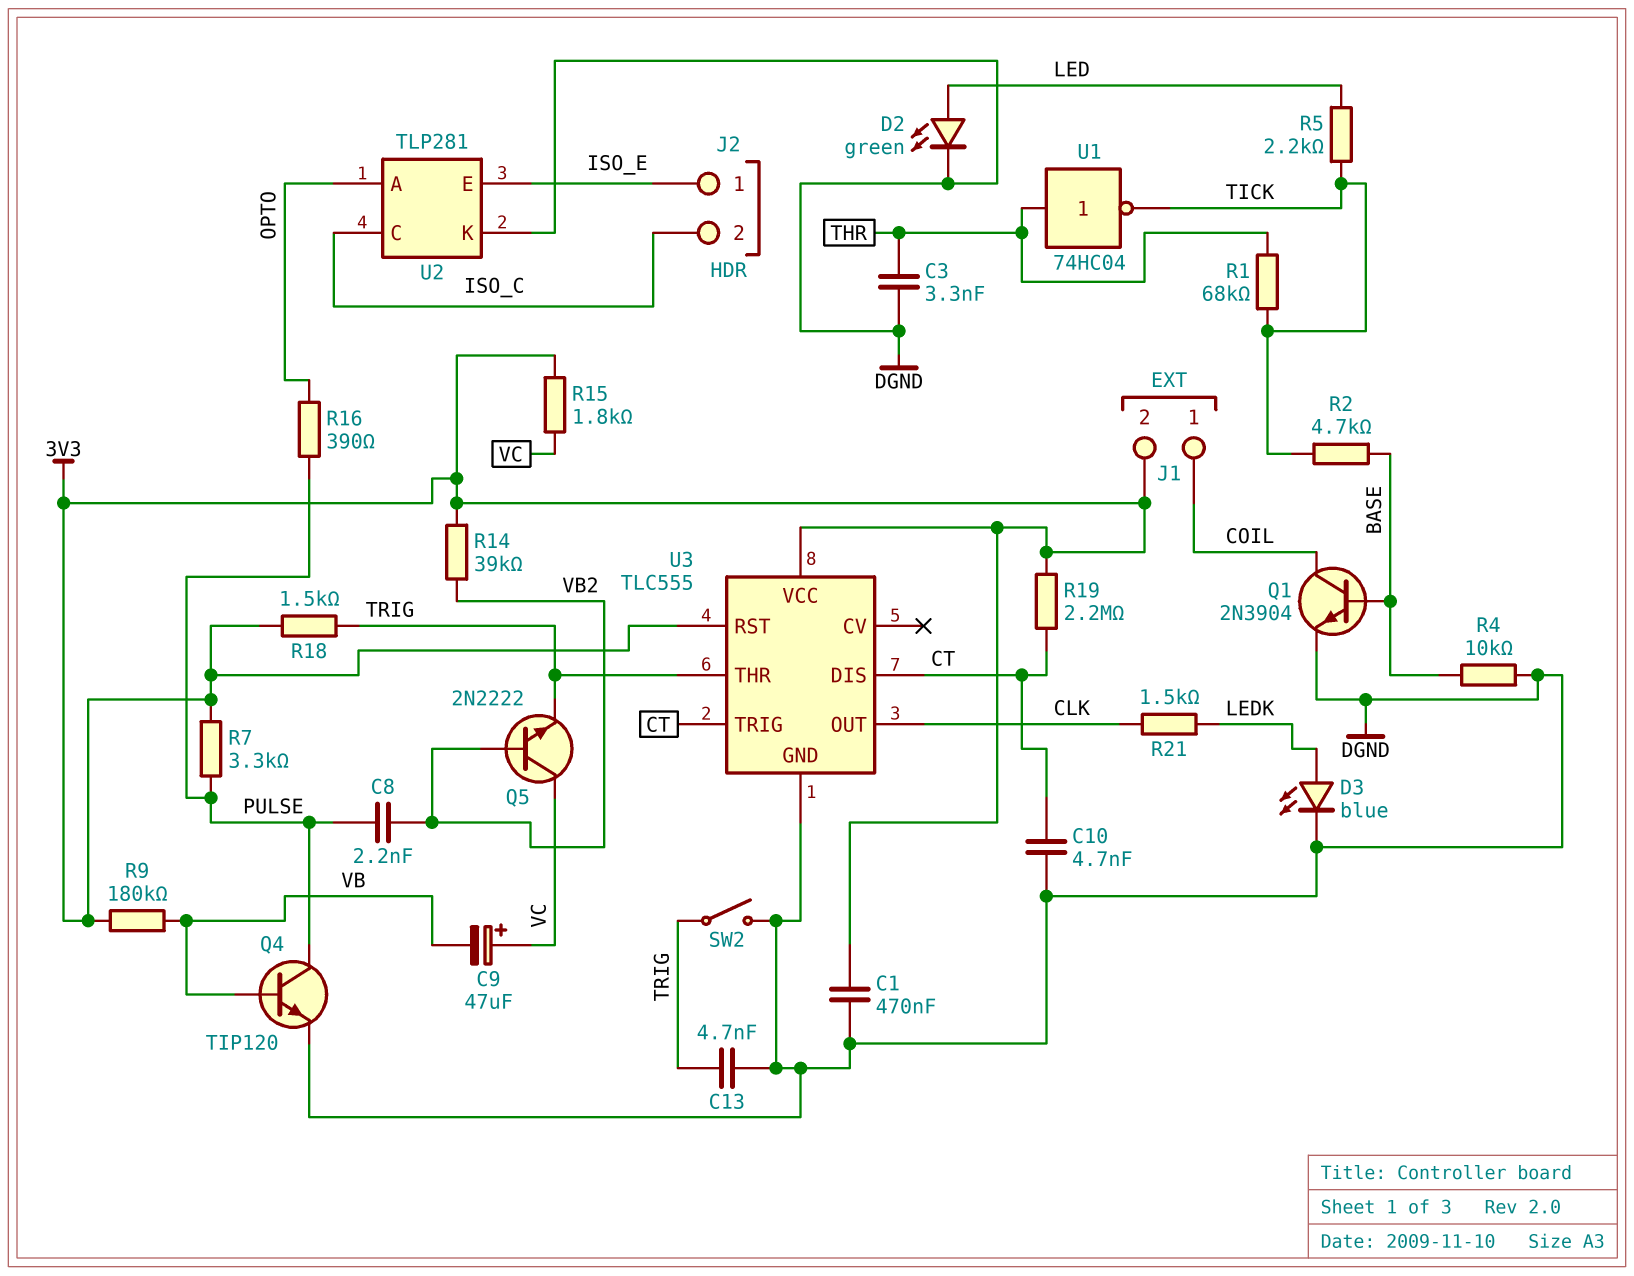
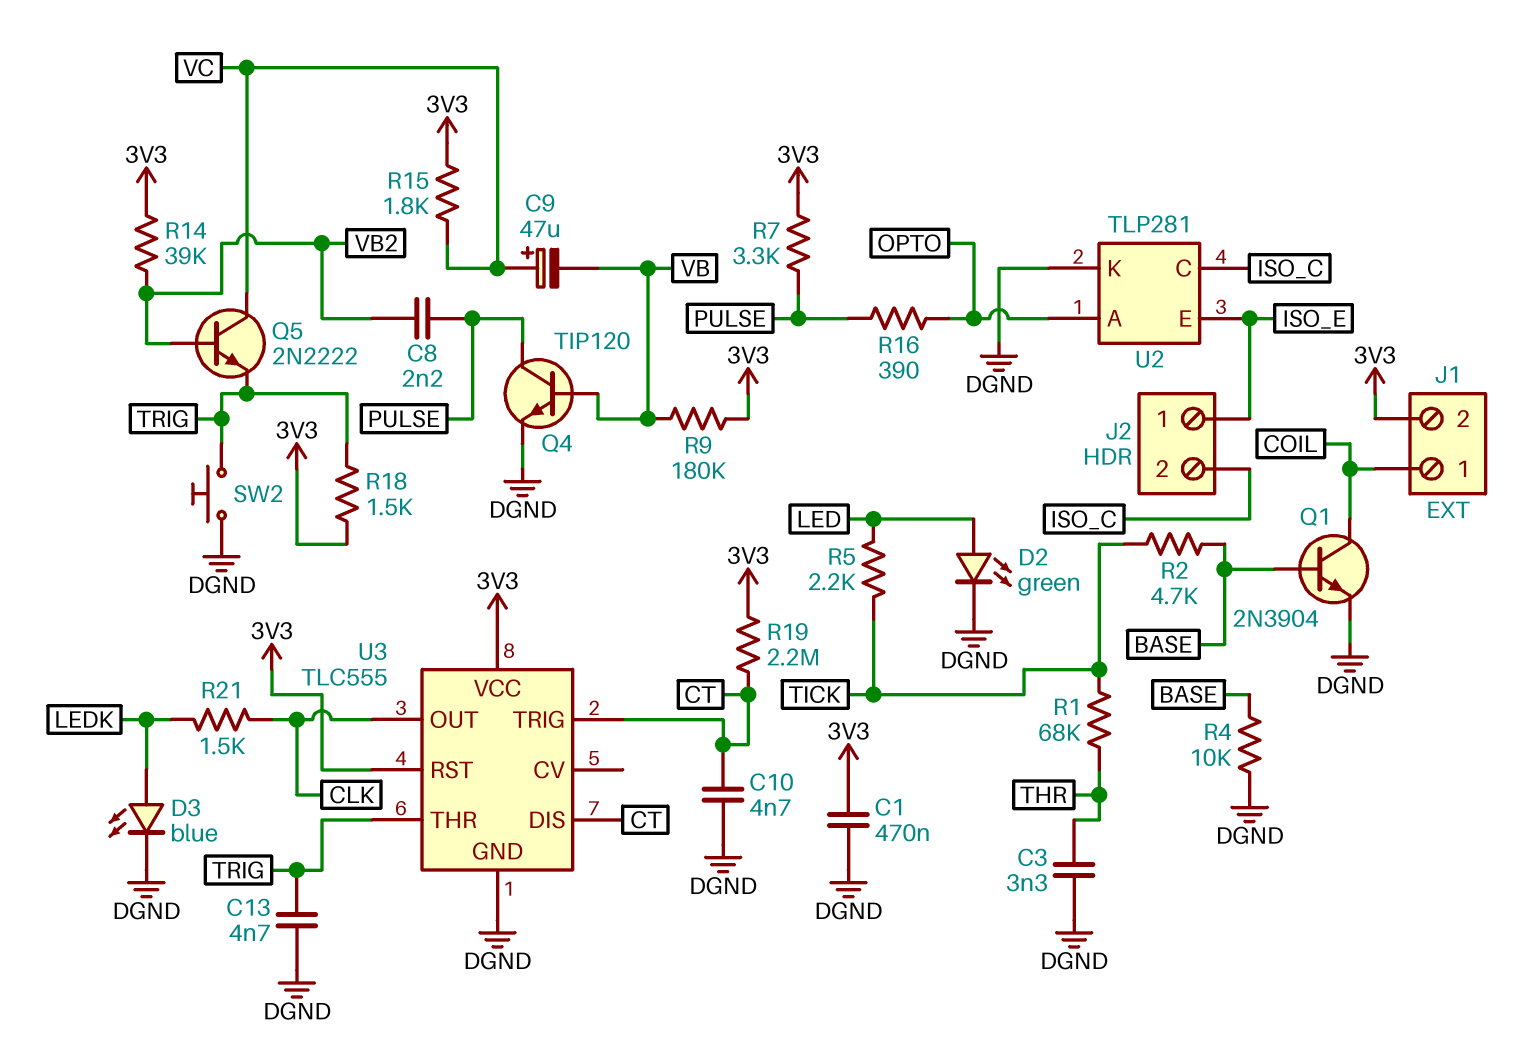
SW2: switch (DGND, TRIG) -> button (DGND, TRIG)
U1: NOT 74HC04 (in THR, out TICK) -> none

